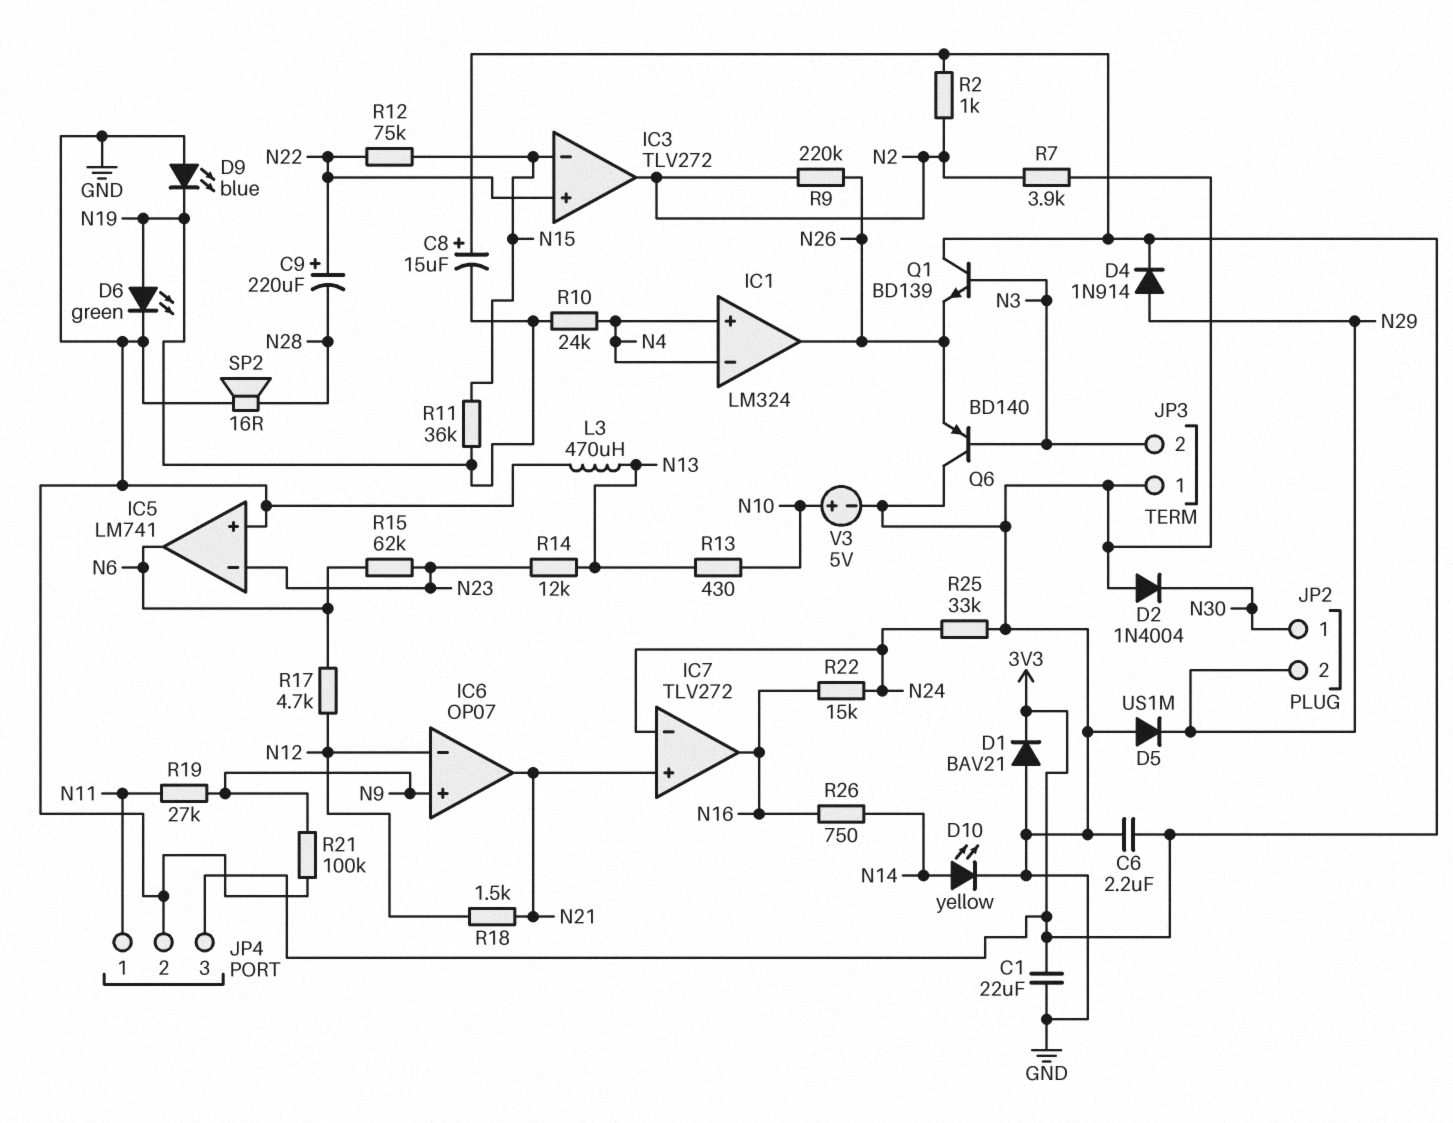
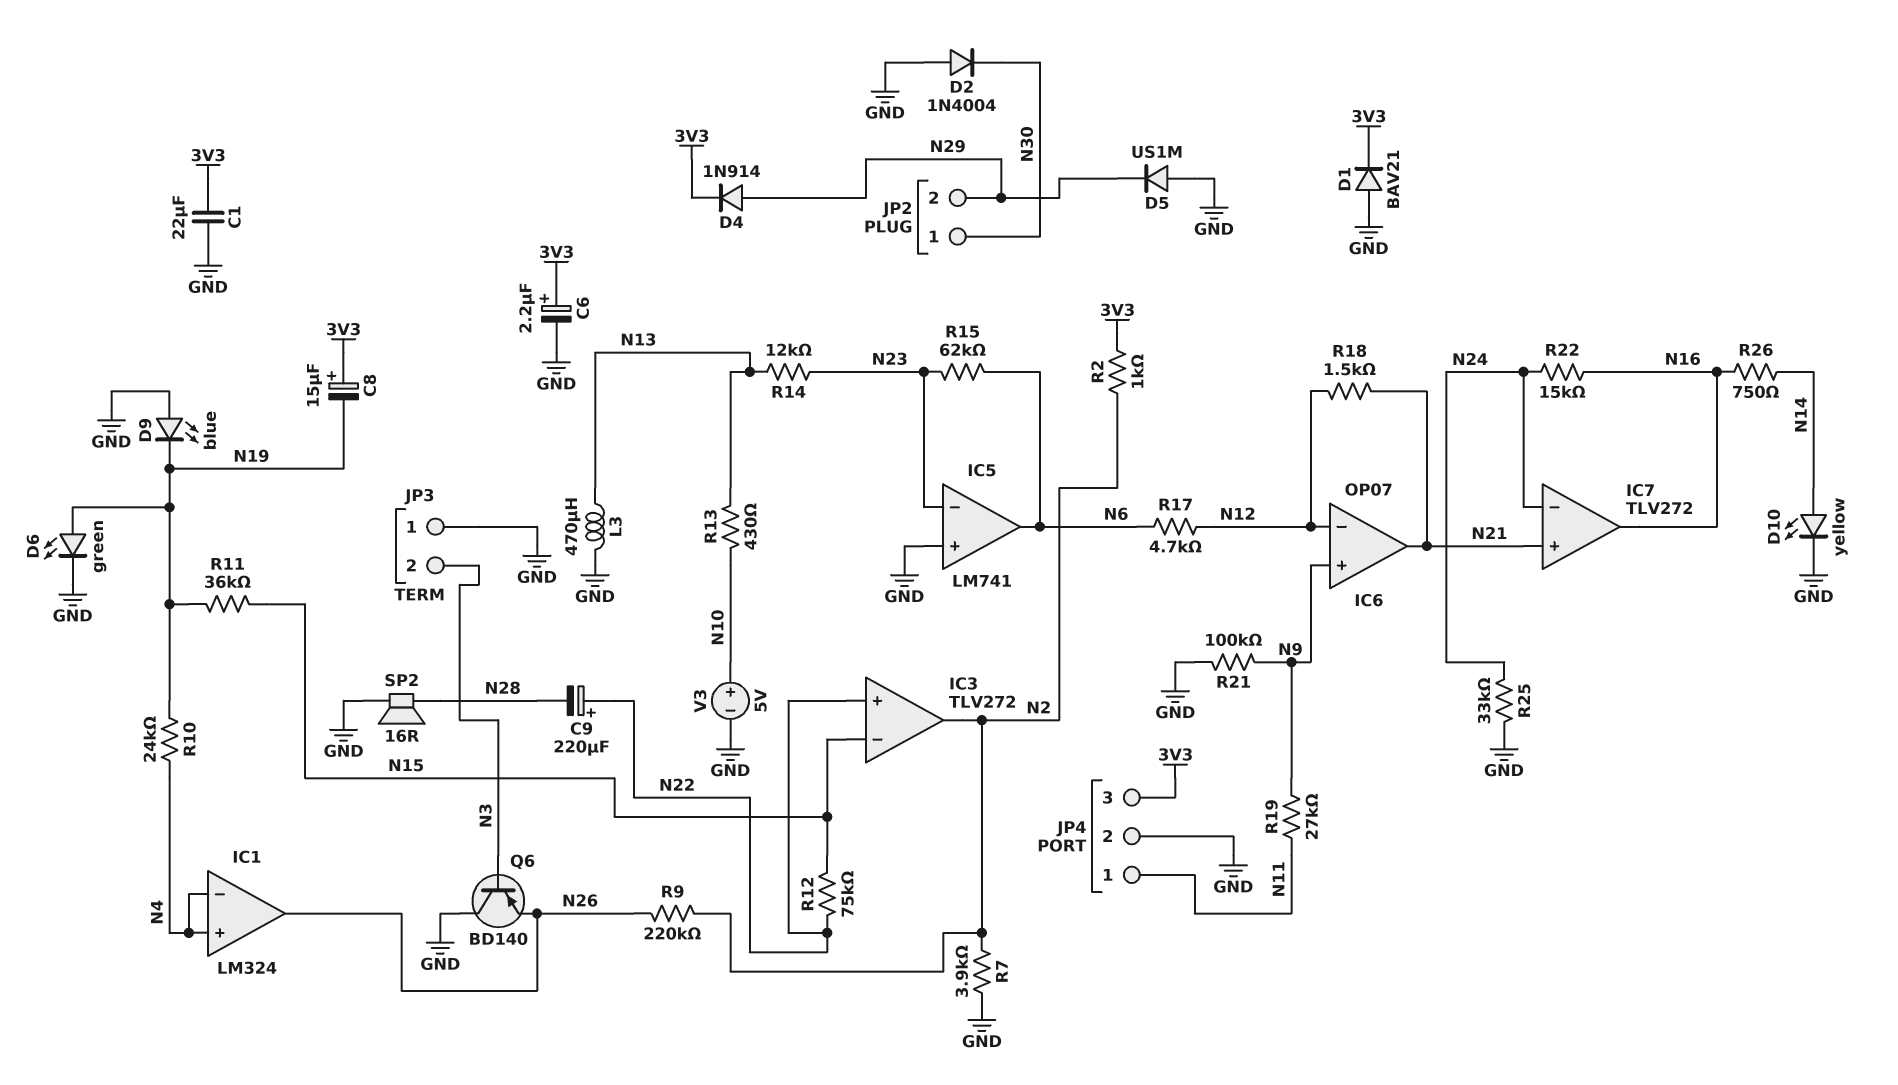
C6: 2.2uF (3V3, GND) -> 2.2uF (plus 3V3, minus GND)
Q1: NPN BD139 (B N3, C 3V3, E N26) -> none

